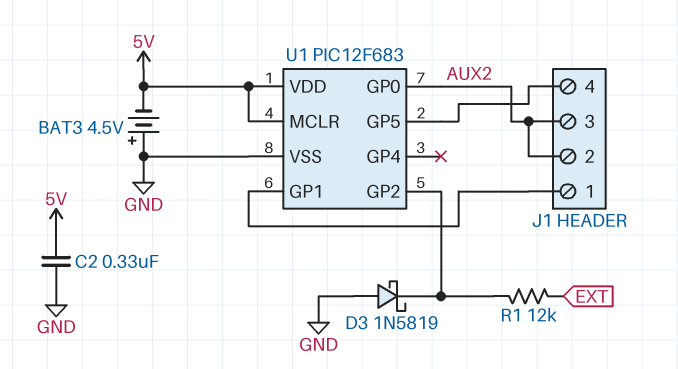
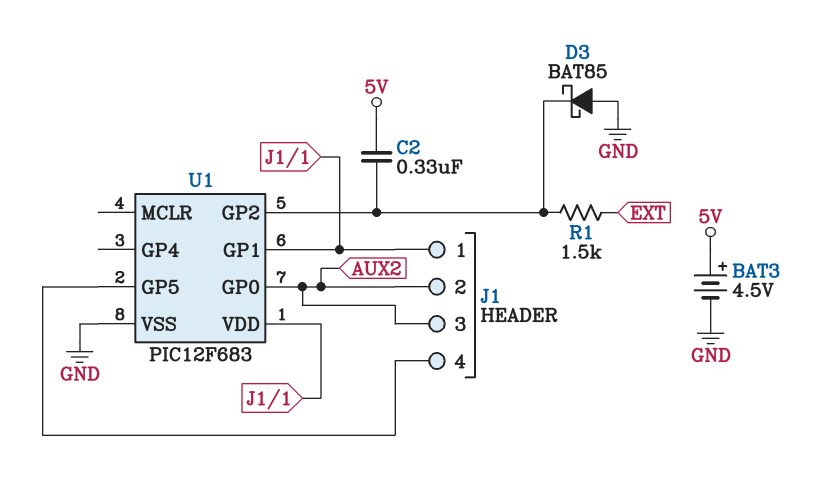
BAT3: 4.5V (plus GND, minus 5V) -> 4.5V (plus 5V, minus GND)
C2: 330nF (5V, GND) -> 330nF (5V, U1/GP2)
D3: schottky 1N5819 (A GND, K U1/GP2) -> schottky BAT85 (A GND, K U1/GP2)
R1: 12k (EXT, U1/GP2) -> 1.5k (EXT, U1/GP2)
U1 pin MCLR: 5V -> none
U1 pin VDD: 5V -> J1/1

